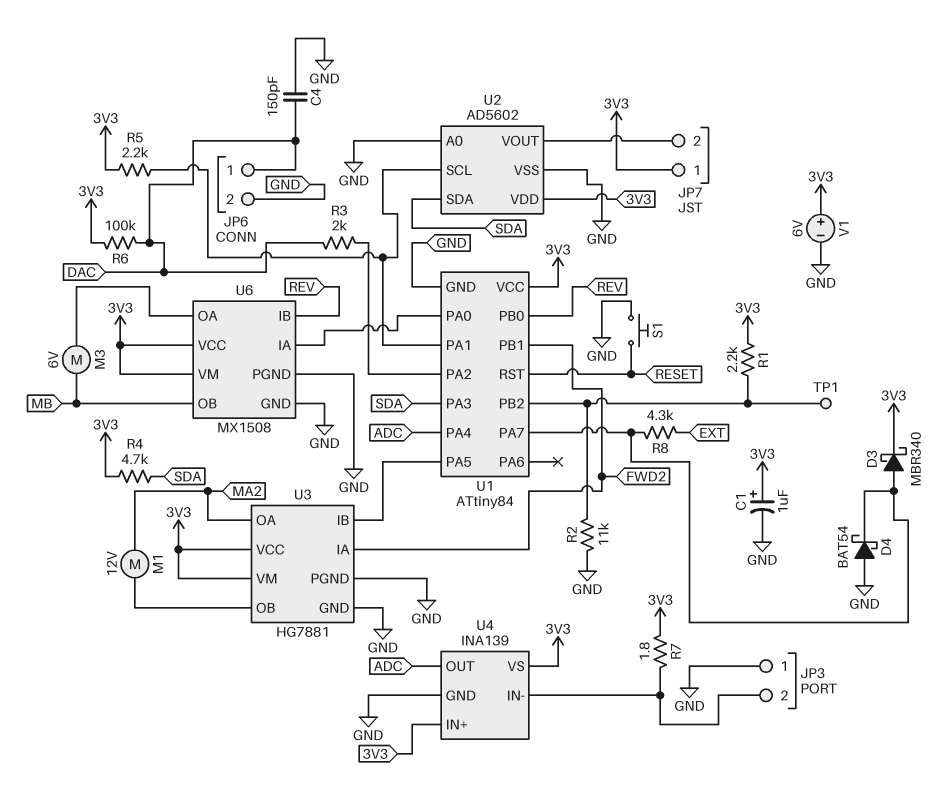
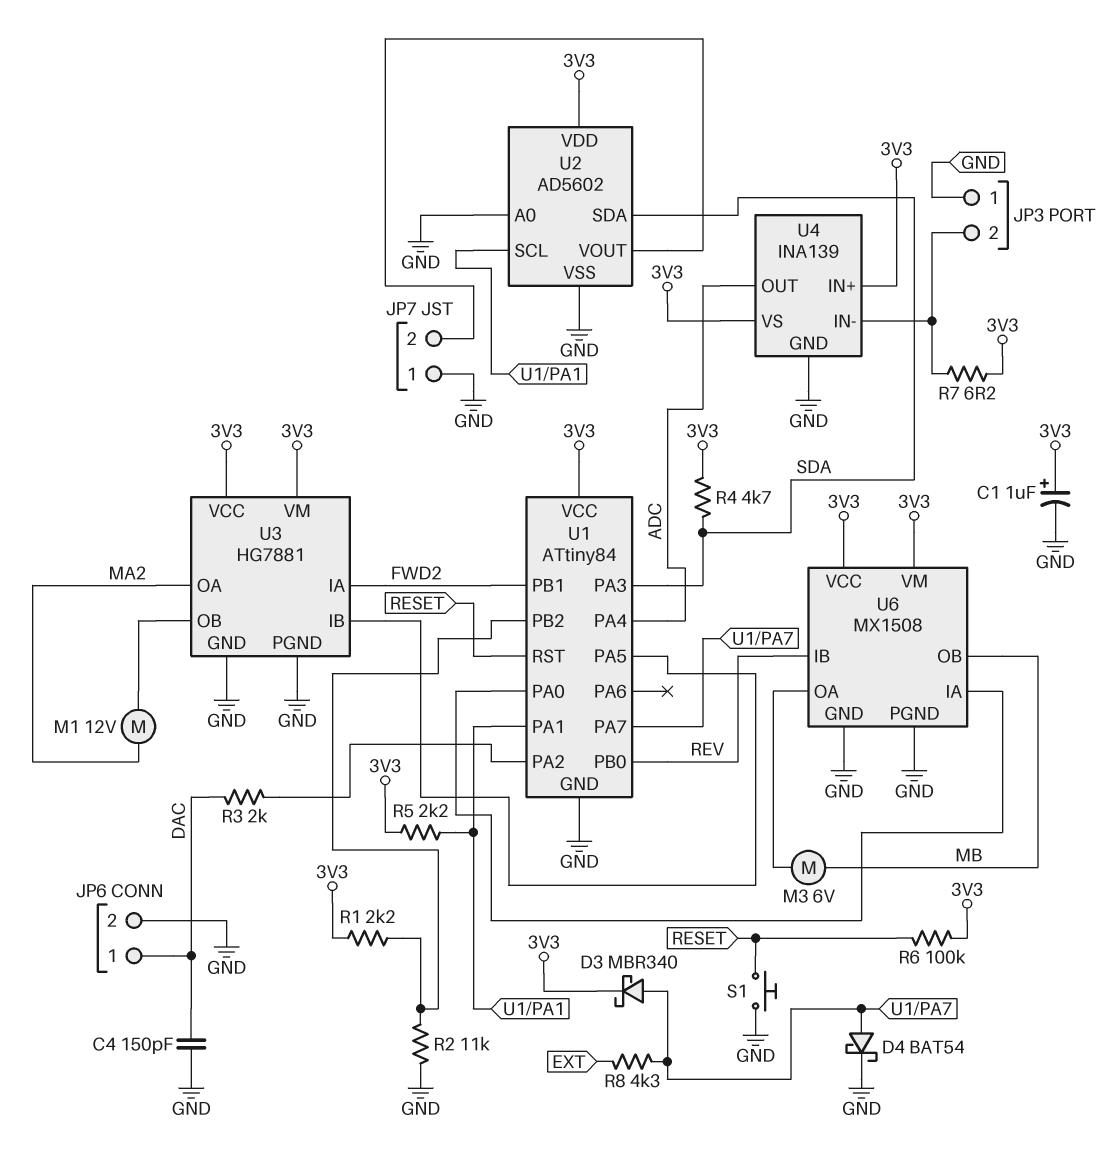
D4: schottky BAT54 (A GND, K U1/PA7) -> schottky BAT54 (A U1/PA7, K GND)
JP7 pin 1: 3V3 -> GND
R6: 100k (3V3, DAC) -> 100k (3V3, RESET)
R7: 1.8 (3V3, JP3/2) -> 6.2 (3V3, JP3/2)
TP1: test point (U1/PB2) -> none
V1: 6V (plus 3V3, minus GND) -> none

